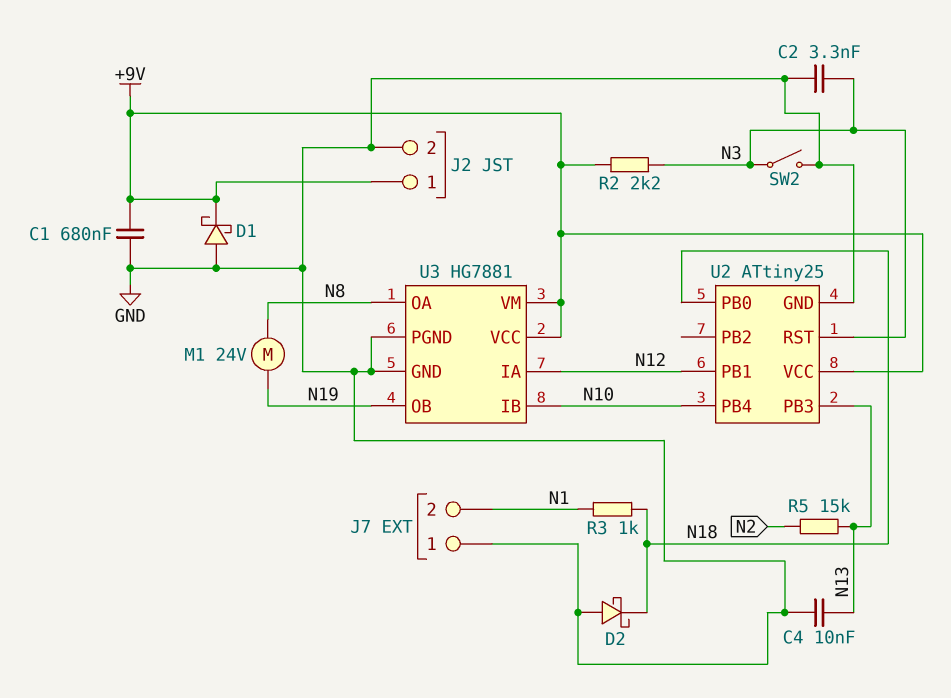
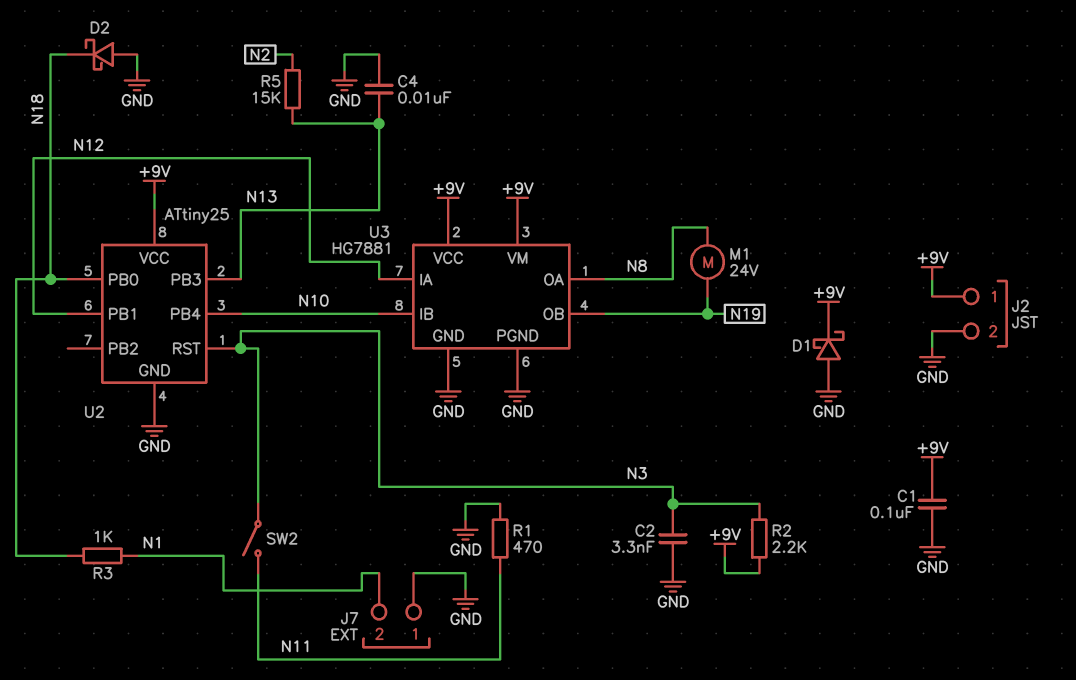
C1: 680nF (+9V, GND) -> 100nF (+9V, GND)
R1: none -> 470 (GND, N11)
SW2: switch (GND, N3) -> switch (N3, N11)

